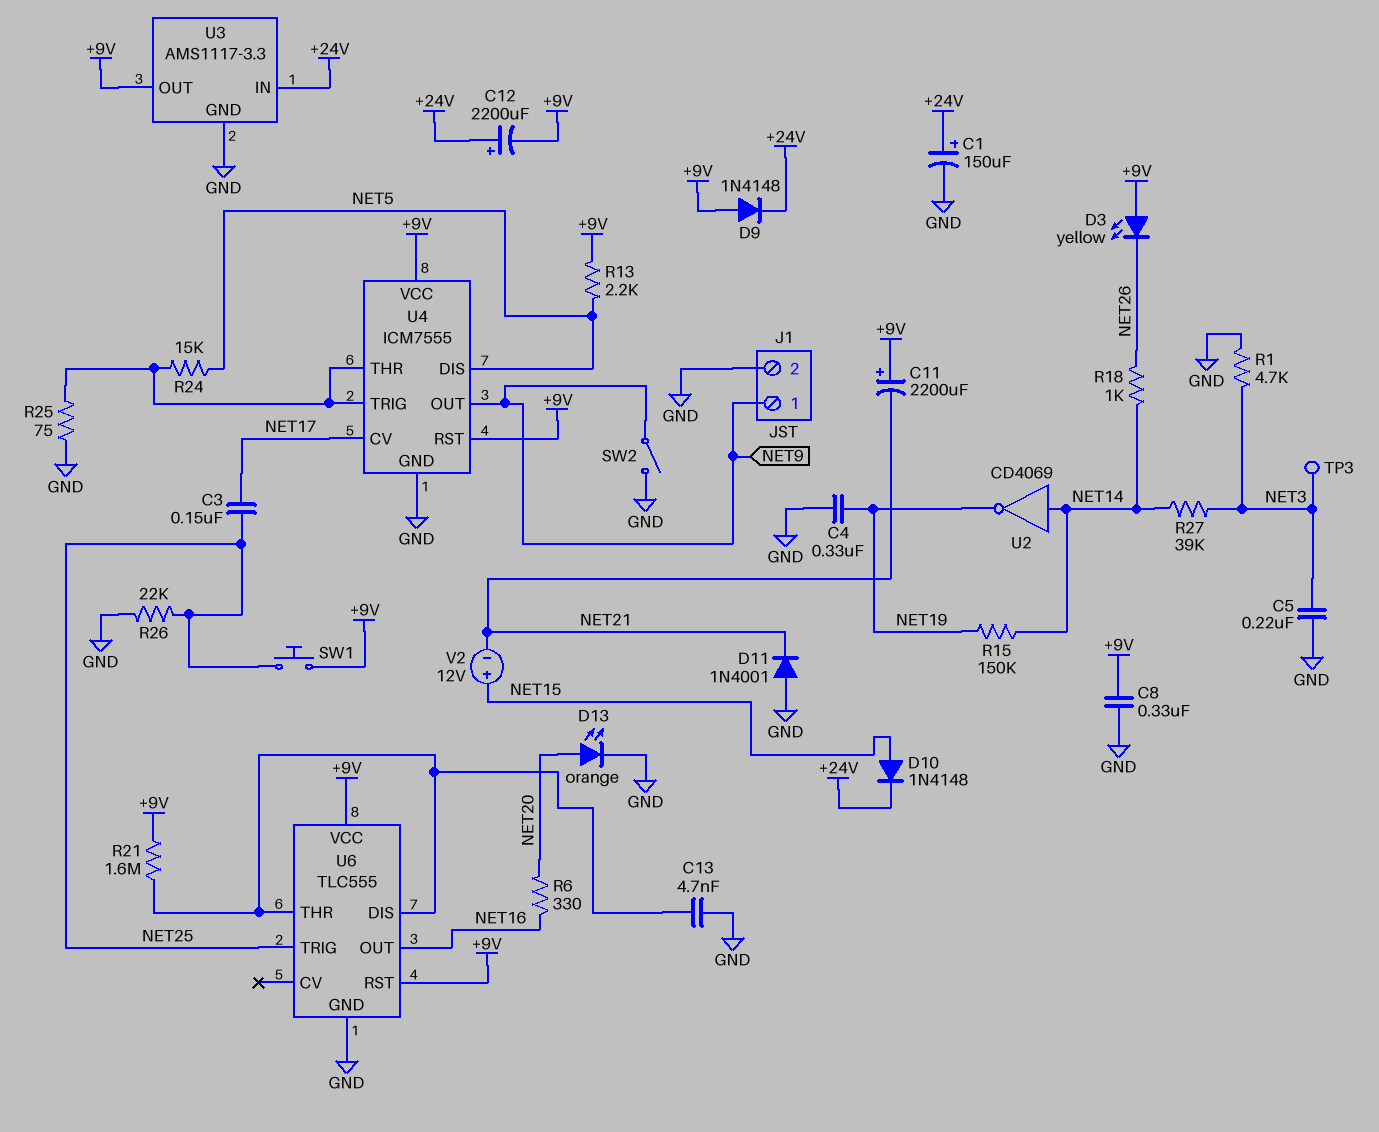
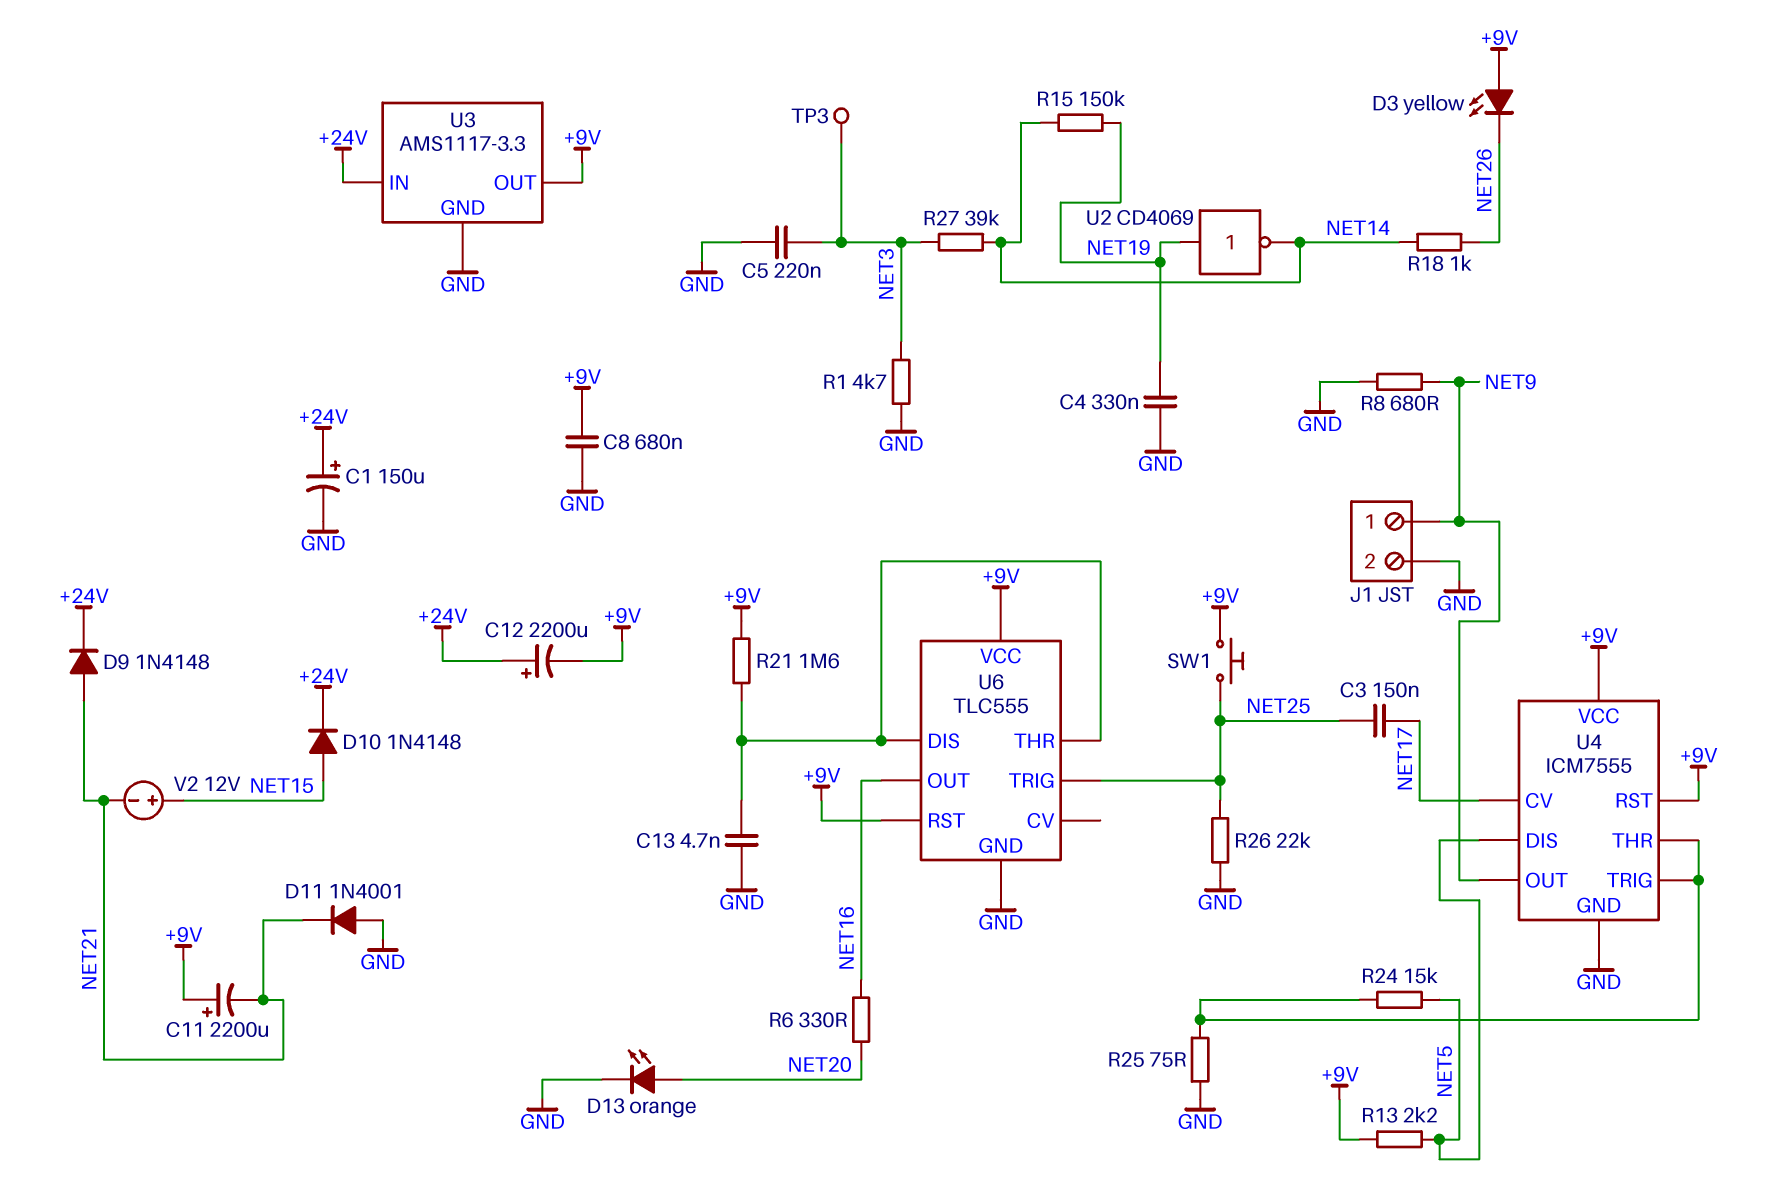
C8: 330nF (+9V, GND) -> 680nF (+9V, GND)
D9: diode 1N4148 (A +9V, K +24V) -> diode 1N4148 (A NET21, K +24V)
R8: none -> 680 (GND, NET9)
SW2: switch (GND, NET9) -> none
U2: NOT CD4069 (in NET14, out NET19) -> NOT CD4069 (in NET19, out NET14)

